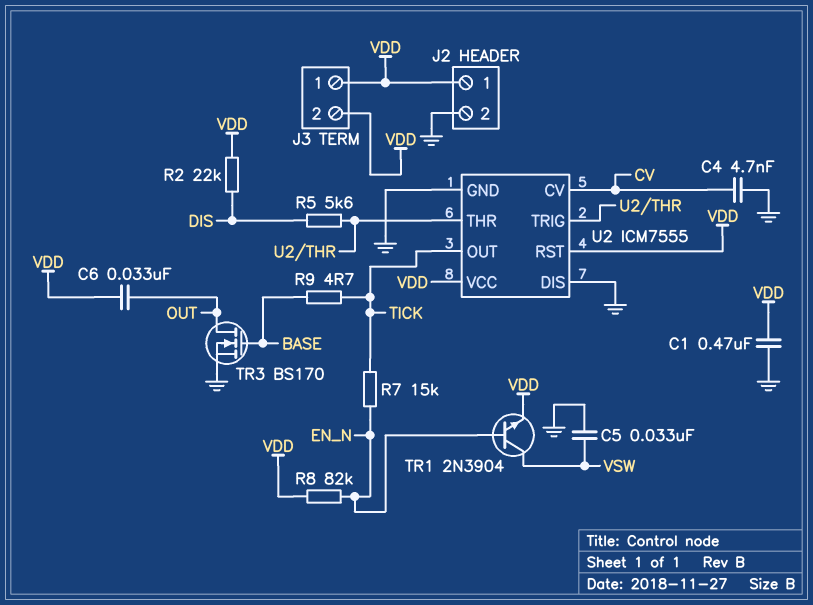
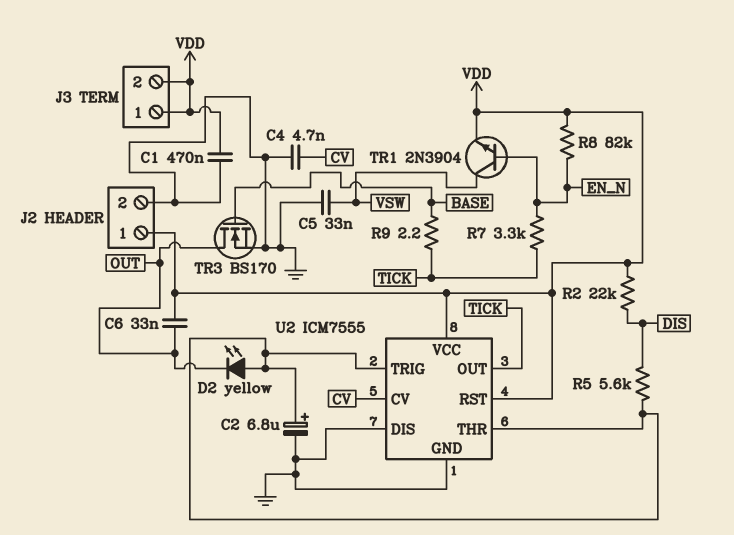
C2: none -> 6.8uF (plus U2/THR, minus GND)
D2: none -> LED yellow (A U2/THR, K OUT)
R7: 15k (EN_N, TICK) -> 3.3k (EN_N, TICK)
R9: 4.7 (BASE, TICK) -> 2.2 (BASE, TICK)

